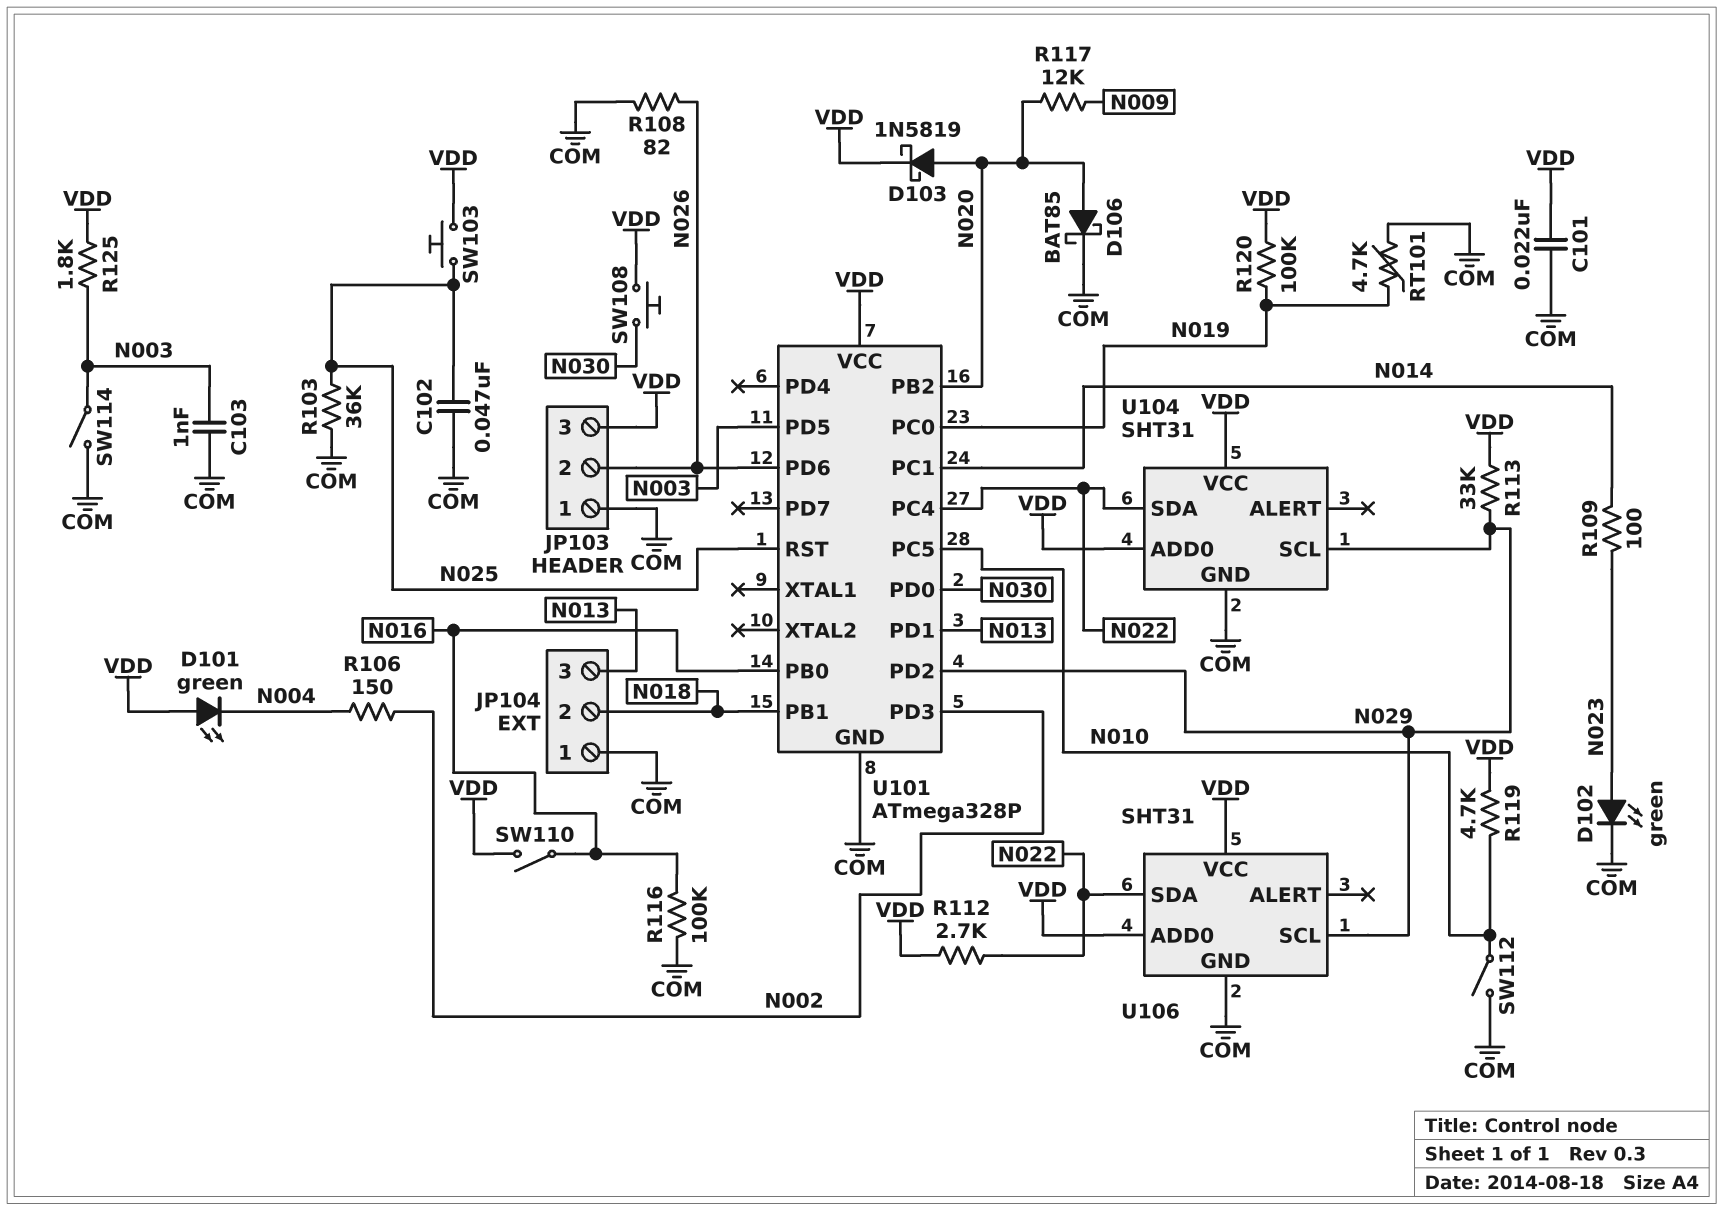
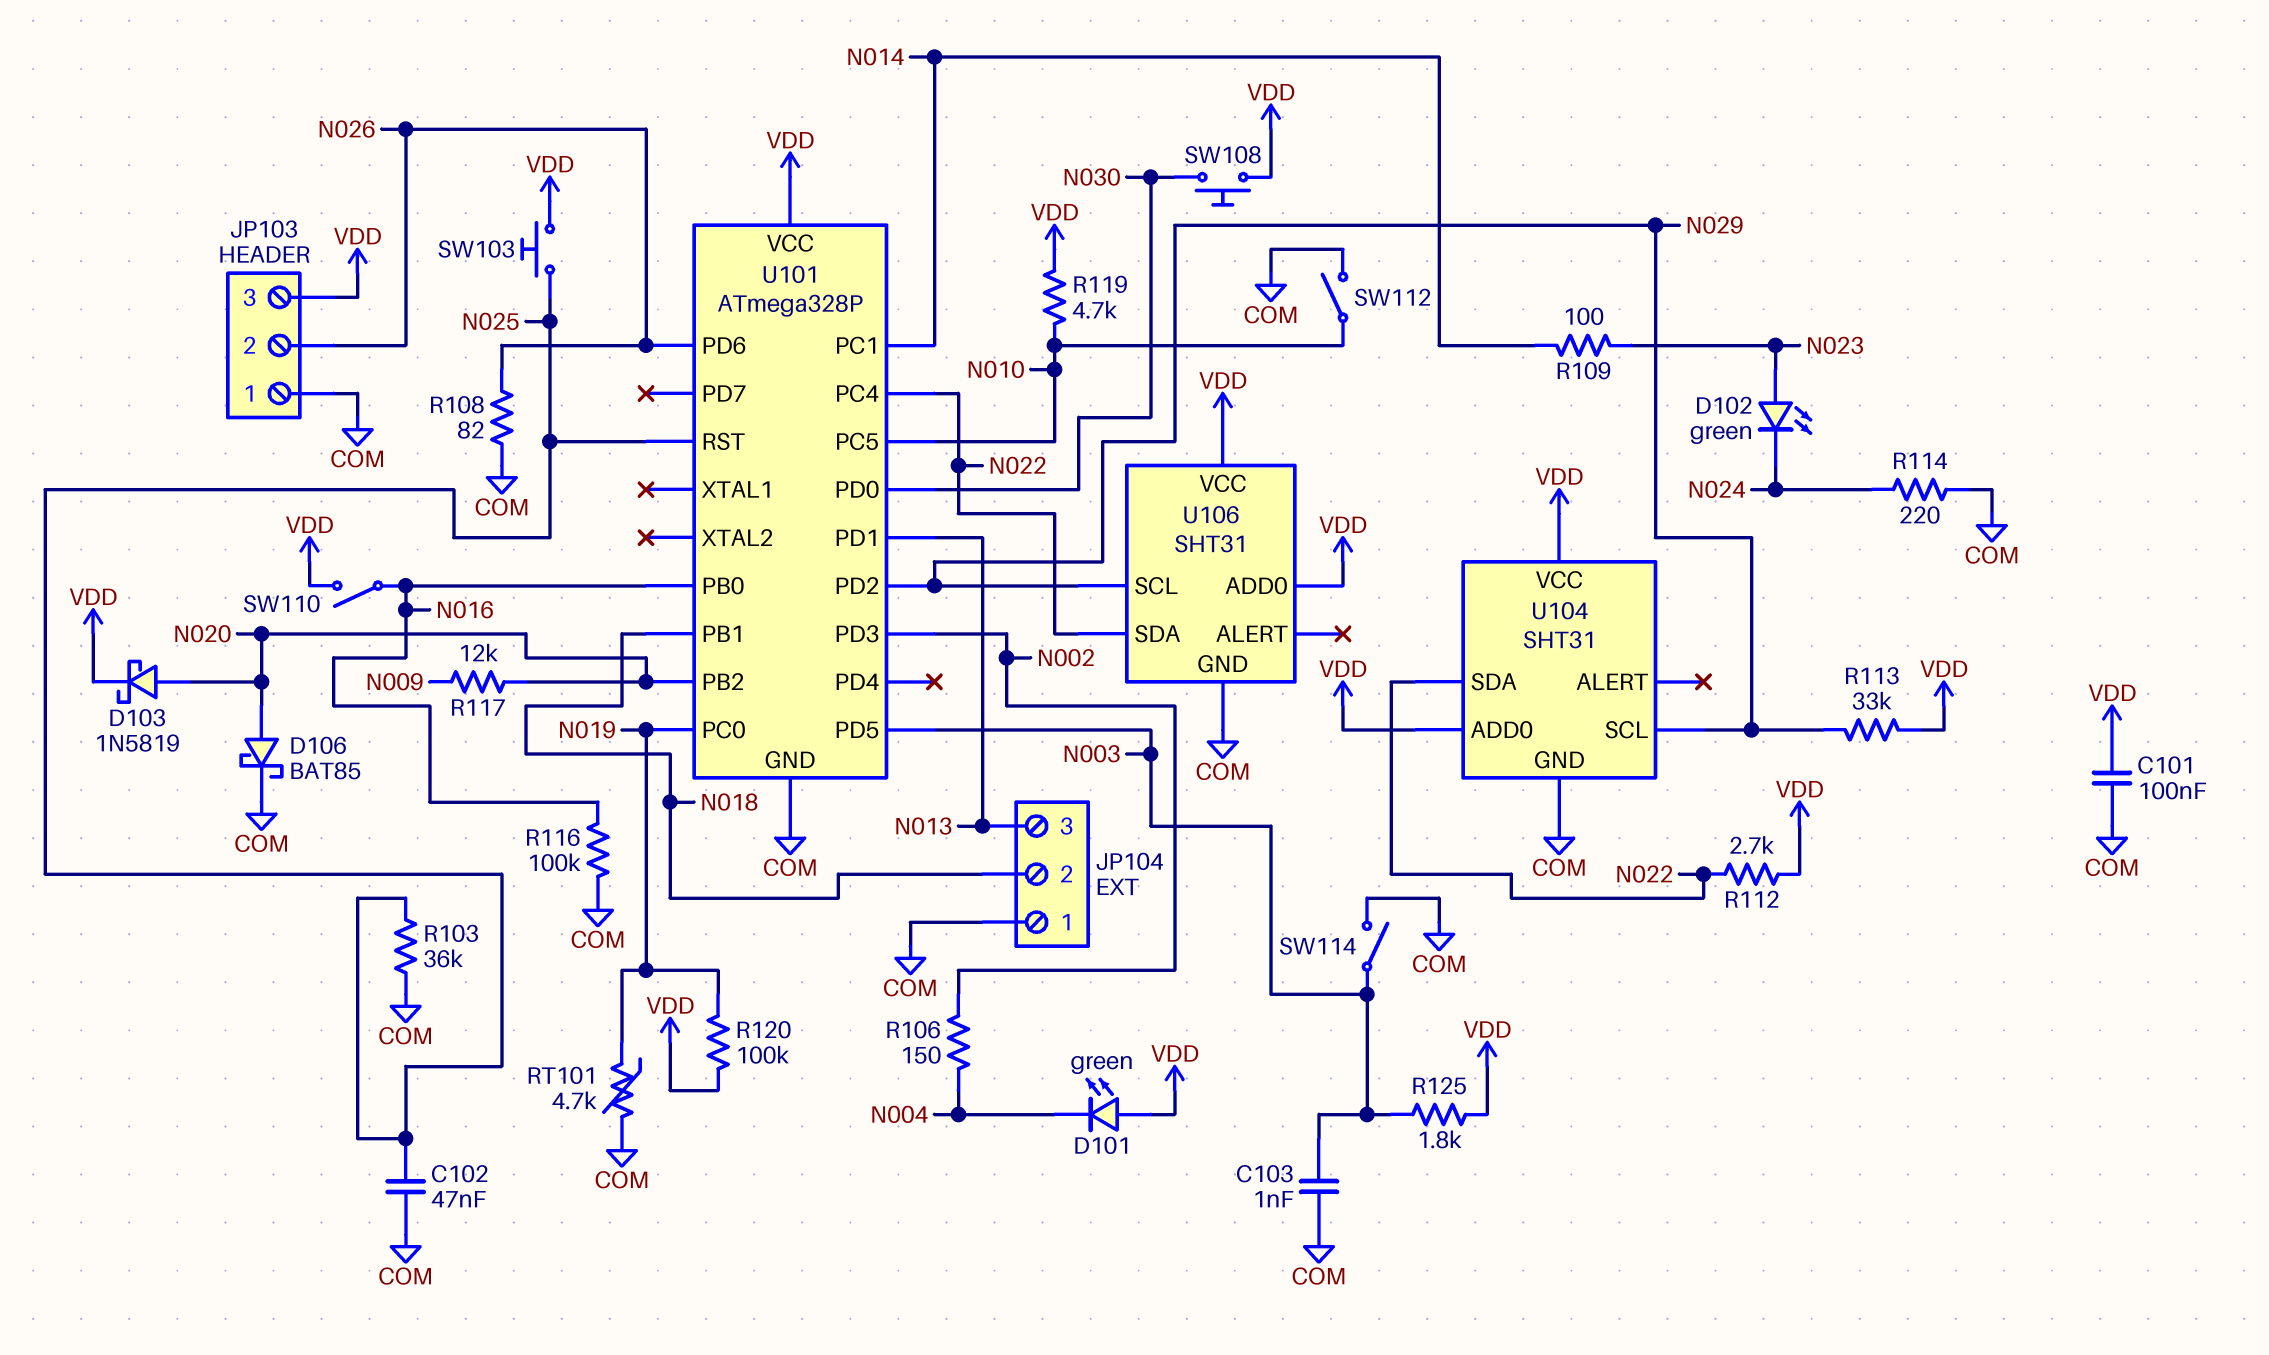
C101: 22nF (COM, VDD) -> 100nF (COM, VDD)
D102: LED green (A N023, K COM) -> LED green (A N023, K N024)
R114: none -> 220 (COM, N024)

